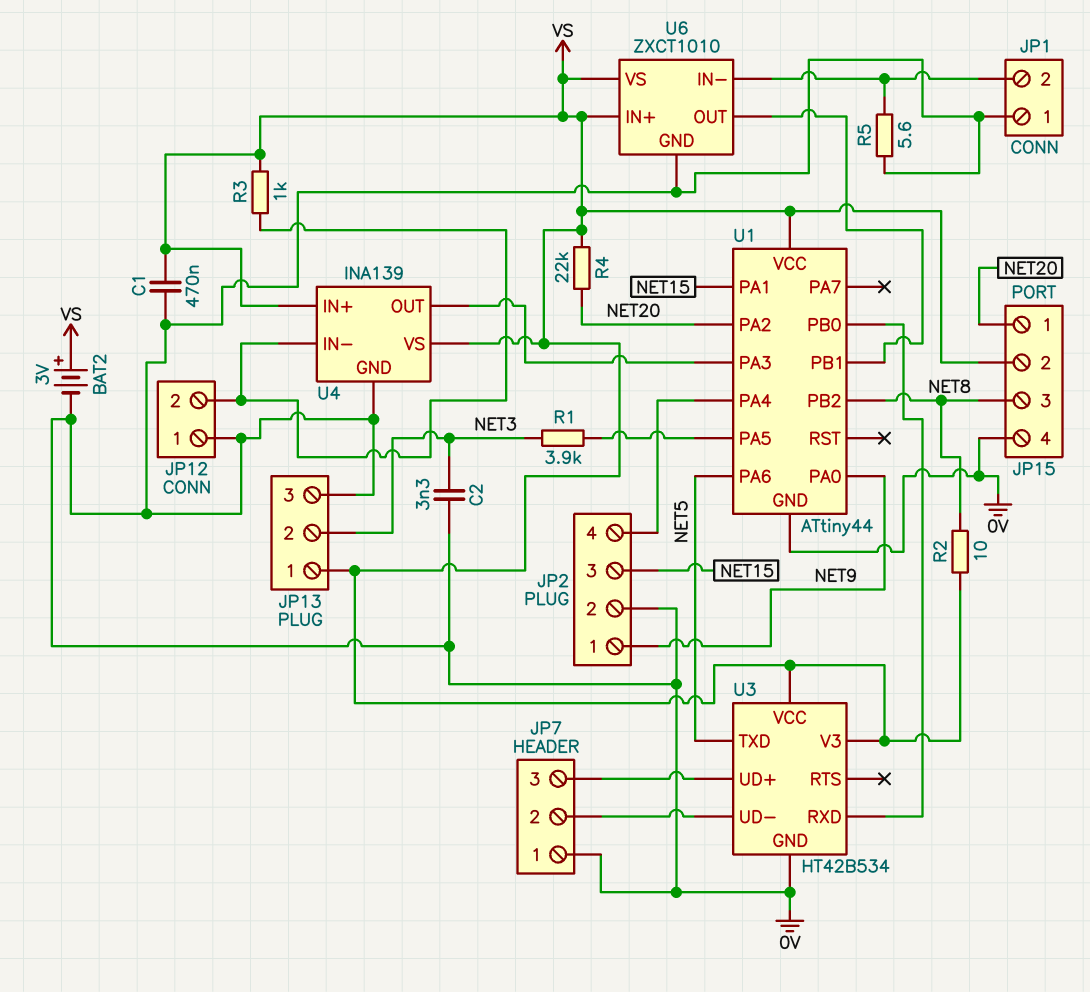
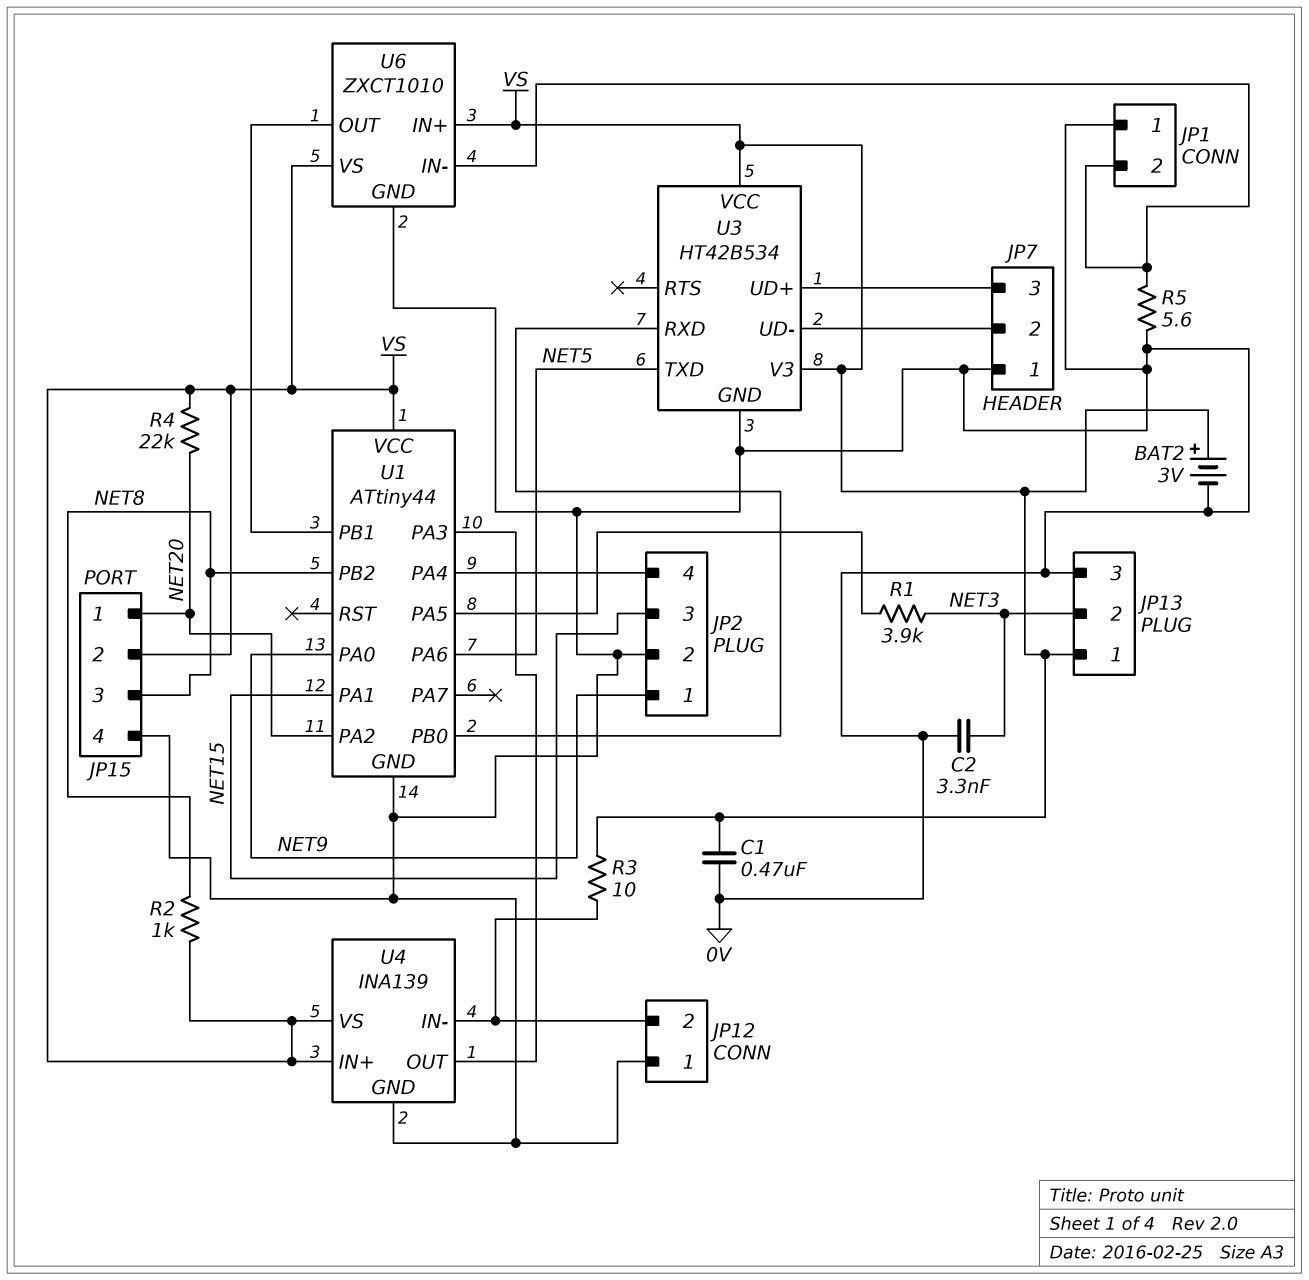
R2: 10 (NET8, VS) -> 1k (NET8, VS)
R3: 1k (JP12/2, VS) -> 10 (JP12/2, VS)

